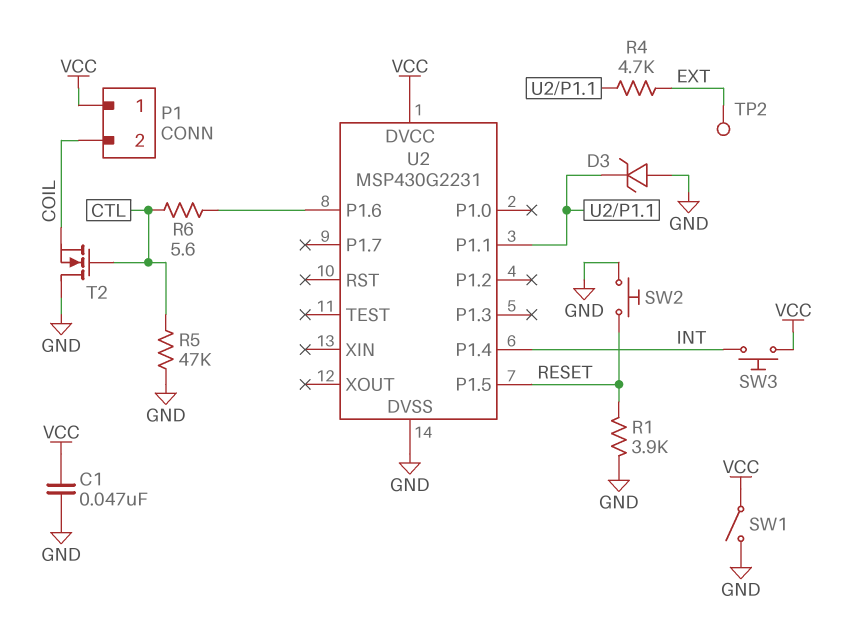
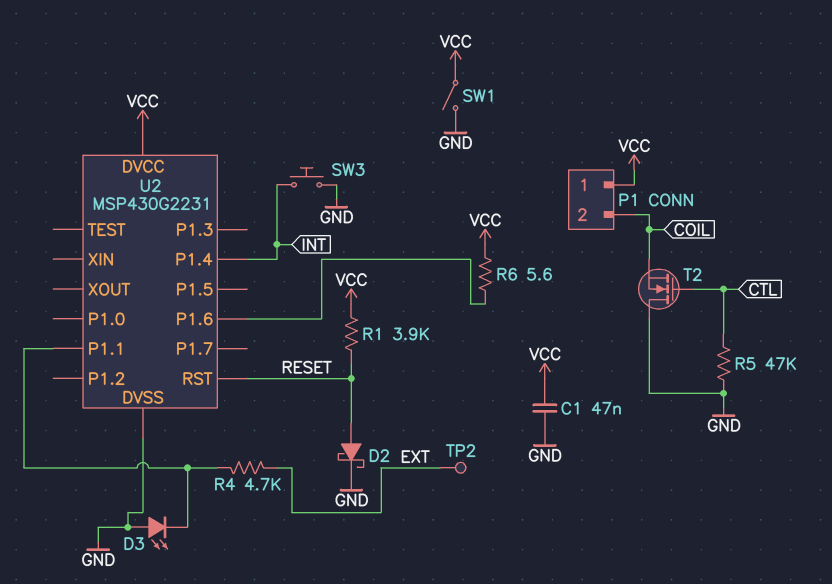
D2: none -> schottky (A RESET, K GND)
D3: zener (A GND, K U2/P1.1) -> LED (A GND, K U2/P1.1)
R1: 3.9k (GND, RESET) -> 3.9k (RESET, VCC)
R6: 5.6 (CTL, U2/P1.6) -> 5.6 (U2/P1.6, VCC)
SW2: button (GND, RESET) -> none
SW3: button (INT, VCC) -> button (GND, INT)
U2 pin P1.5: RESET -> none
U2 pin RST: none -> RESET

